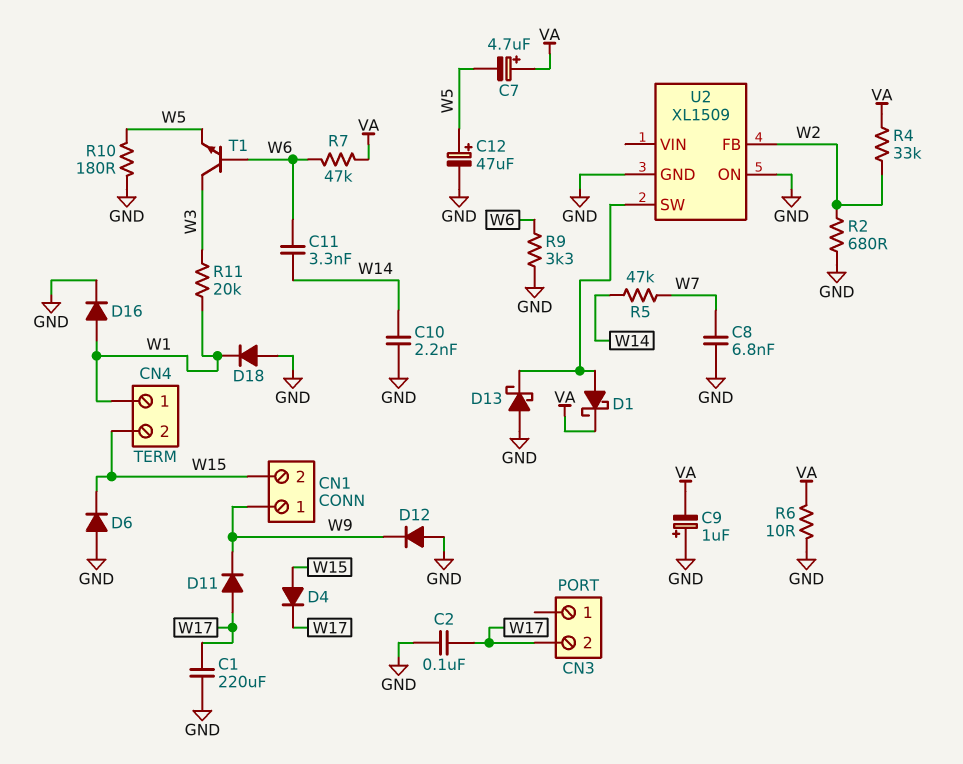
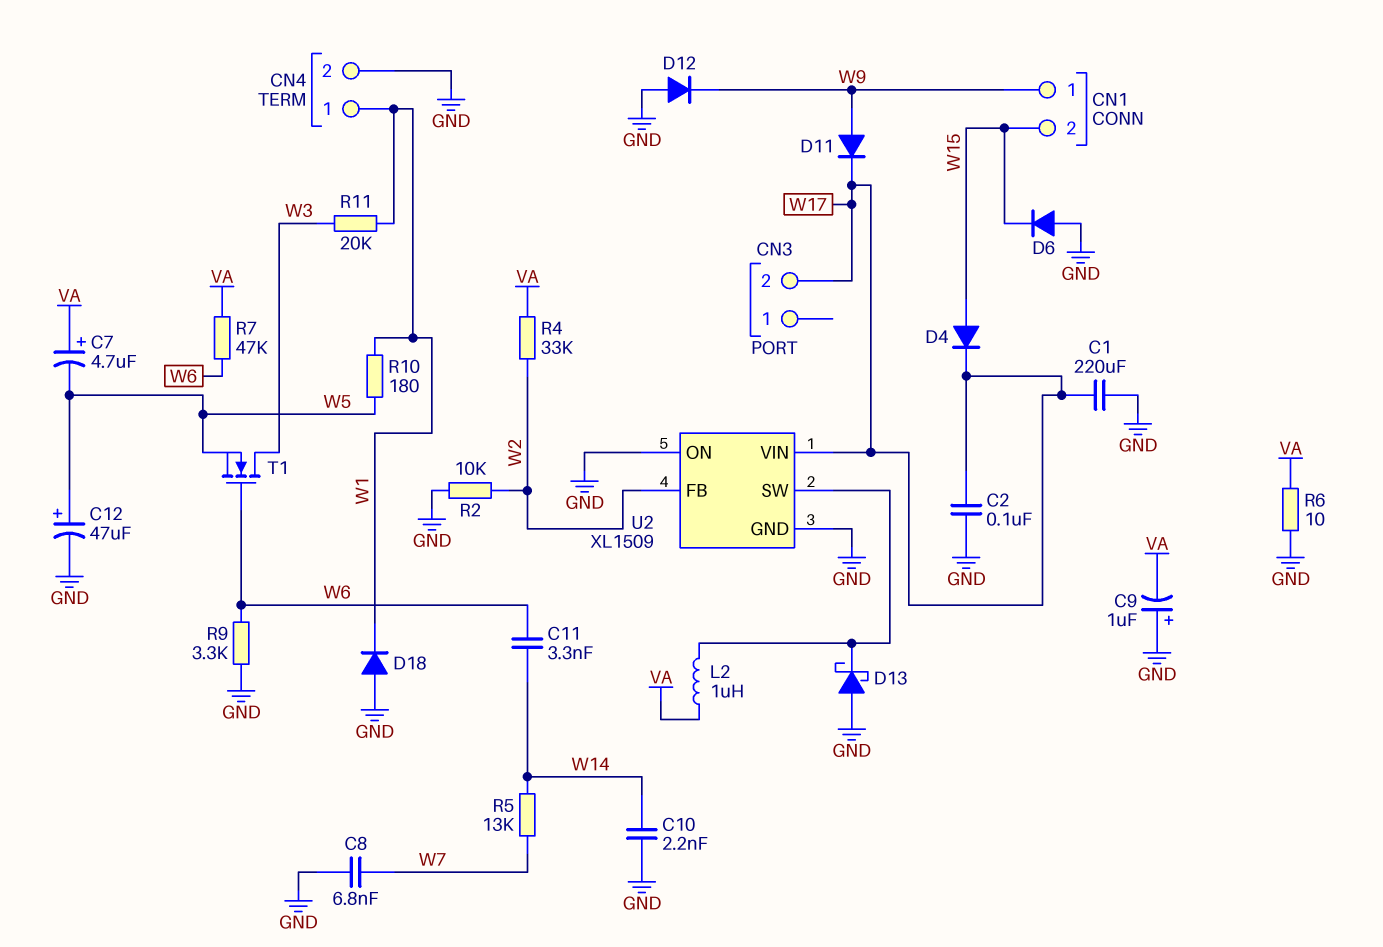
CN4 pin 2: W15 -> GND
D1: schottky (A U2/SW, K VA) -> none
D11: diode (A W17, K W9) -> diode (A W9, K W17)
D16: diode (A W1, K GND) -> none
L2: none -> 1uH (U2/SW, VA)
R2: 680 (GND, W2) -> 10k (GND, W2)
R5: 47k (W7, W14) -> 13k (W7, W14)
R10: 180 (GND, W5) -> 180 (W1, W5)
T1: NPN (B W6, C W3, E W5) -> NMOS (G W6, D W3, S W5)
U2 pin VIN: none -> W17

